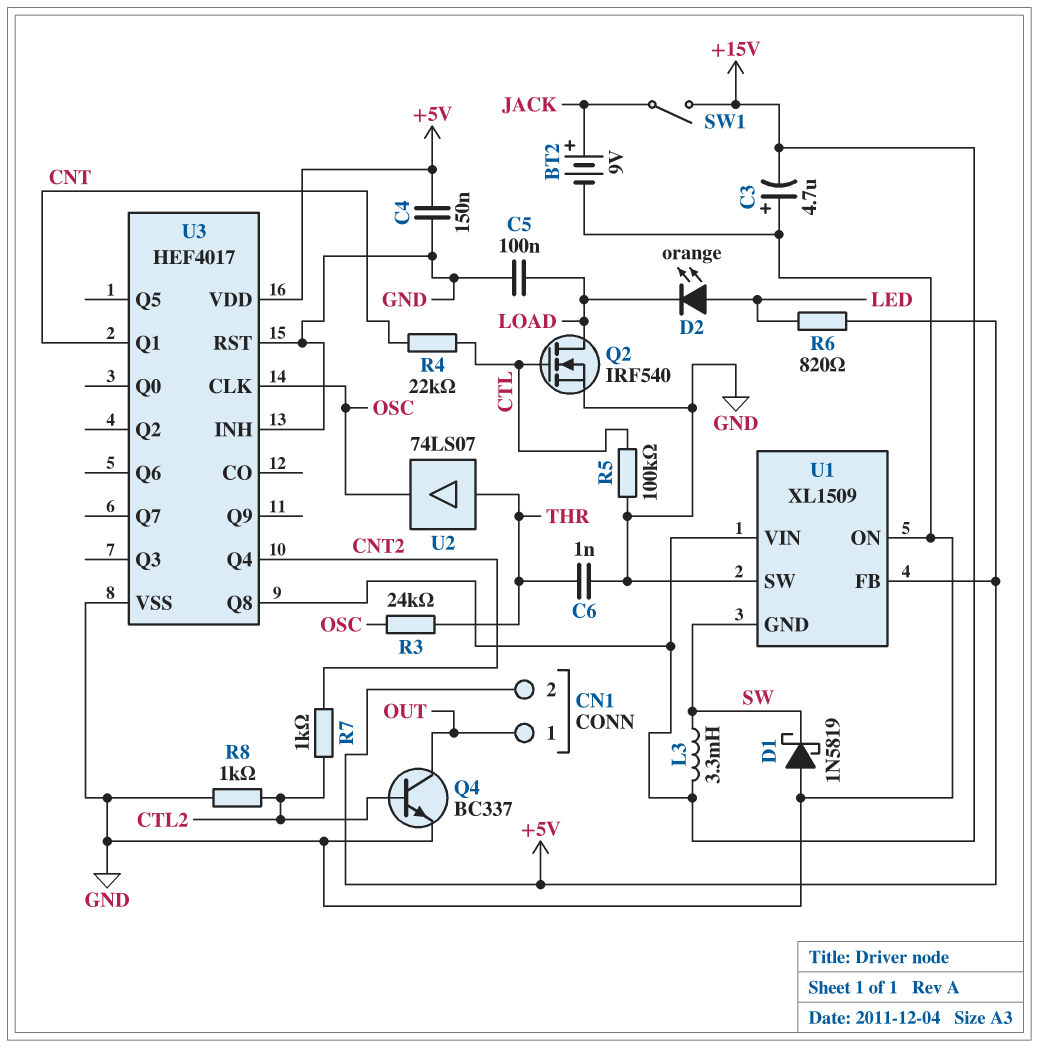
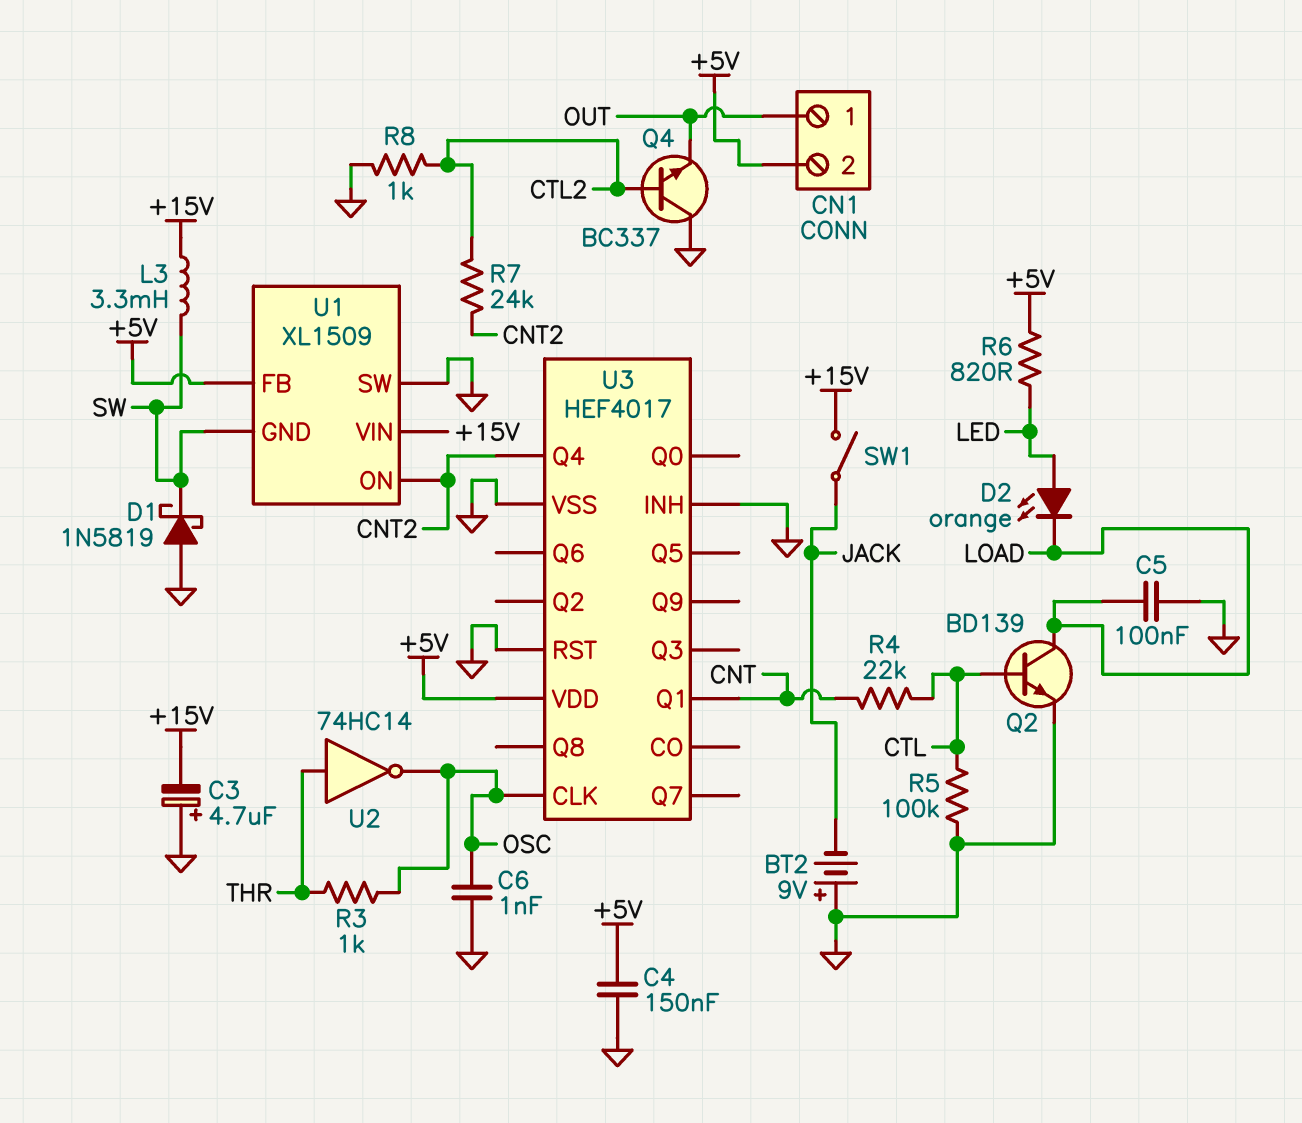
BT2: 9V (plus JACK, minus GND) -> 9V (plus GND, minus JACK)
C6: 1nF (GND, THR) -> 1nF (GND, OSC)
Q2: NMOS IRF540 (G CTL, D LOAD, S GND) -> NPN BD139 (B CTL, C LOAD, E GND)
Q4: NPN BC337 (B CTL2, C OUT, E GND) -> NPN BC337 (B CTL2, C GND, E OUT)
R3: 24k (OSC, THR) -> 1k (OSC, THR)
R7: 1k (CNT2, CTL2) -> 24k (CNT2, CTL2)
U1 pin ON: GND -> CNT2
U2: buffer 74LS07 (in THR, out OSC) -> NOT 74HC14 (in THR, out OSC)
U3 pin Q8: +15V -> none

